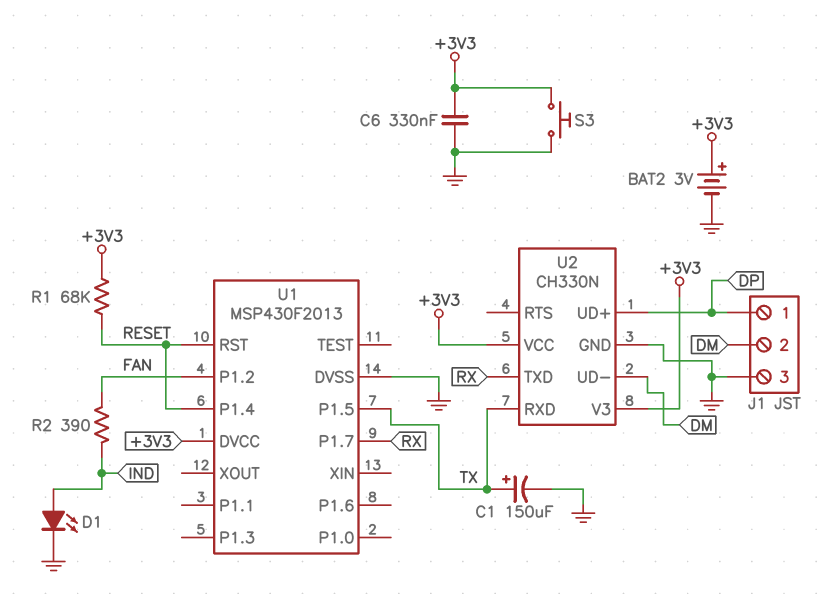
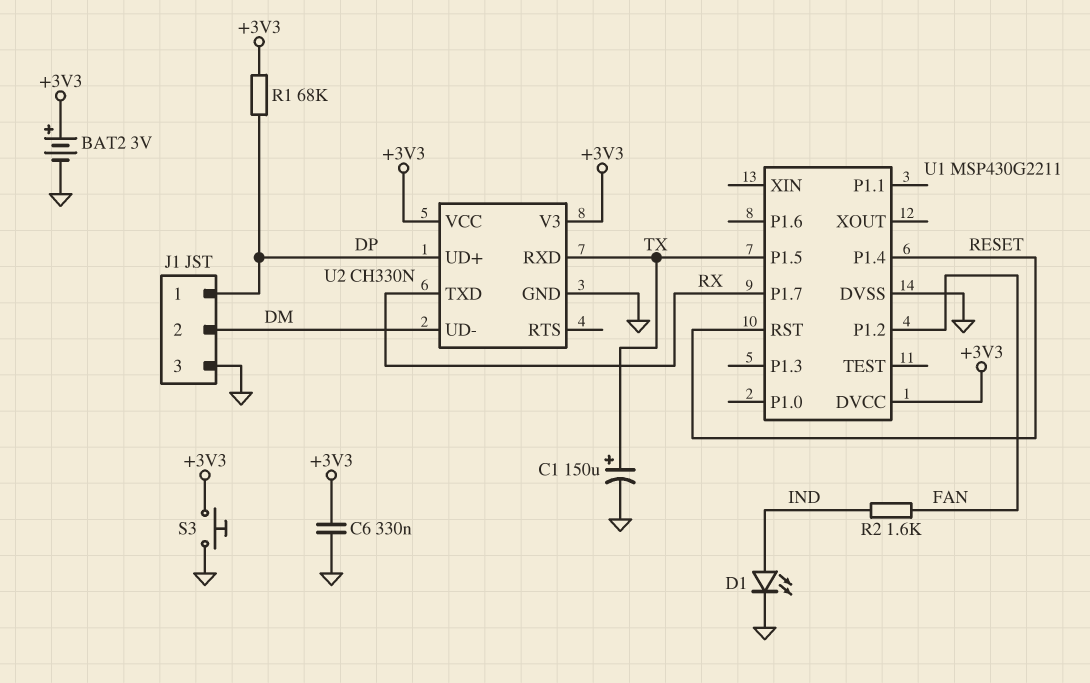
R1: 68k (+3V3, RESET) -> 68k (+3V3, DP)
R2: 390 (FAN, IND) -> 1.6k (FAN, IND)
U1: MSP430F2013 -> MSP430G2211

